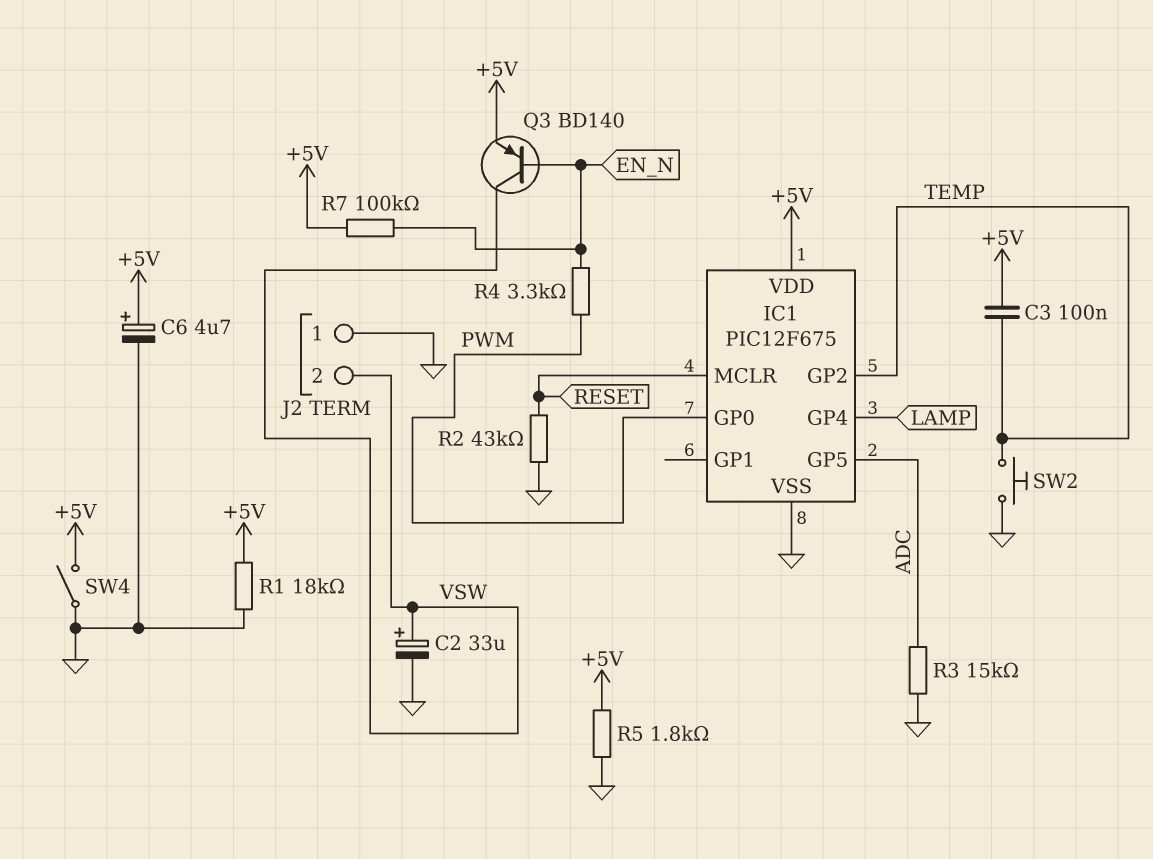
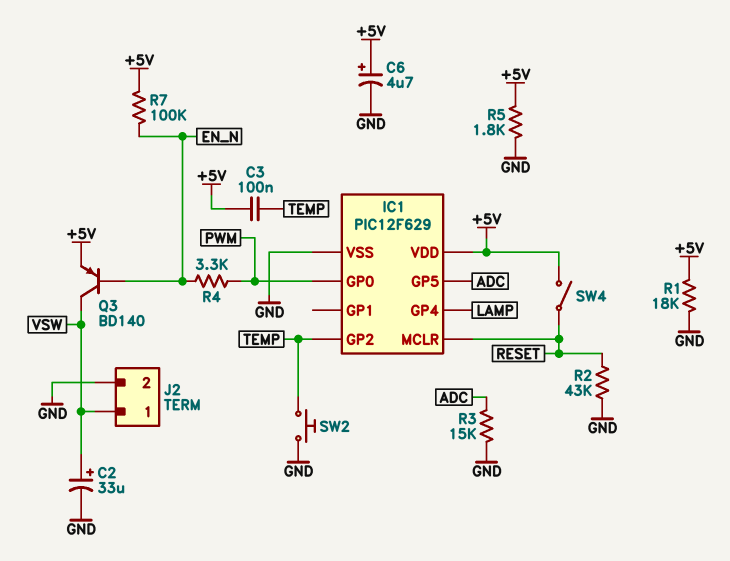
IC1: PIC12F675 -> PIC12F629
J2 pin 1: GND -> VSW
J2 pin 2: VSW -> GND
SW4: switch (+5V, GND) -> switch (+5V, RESET)

